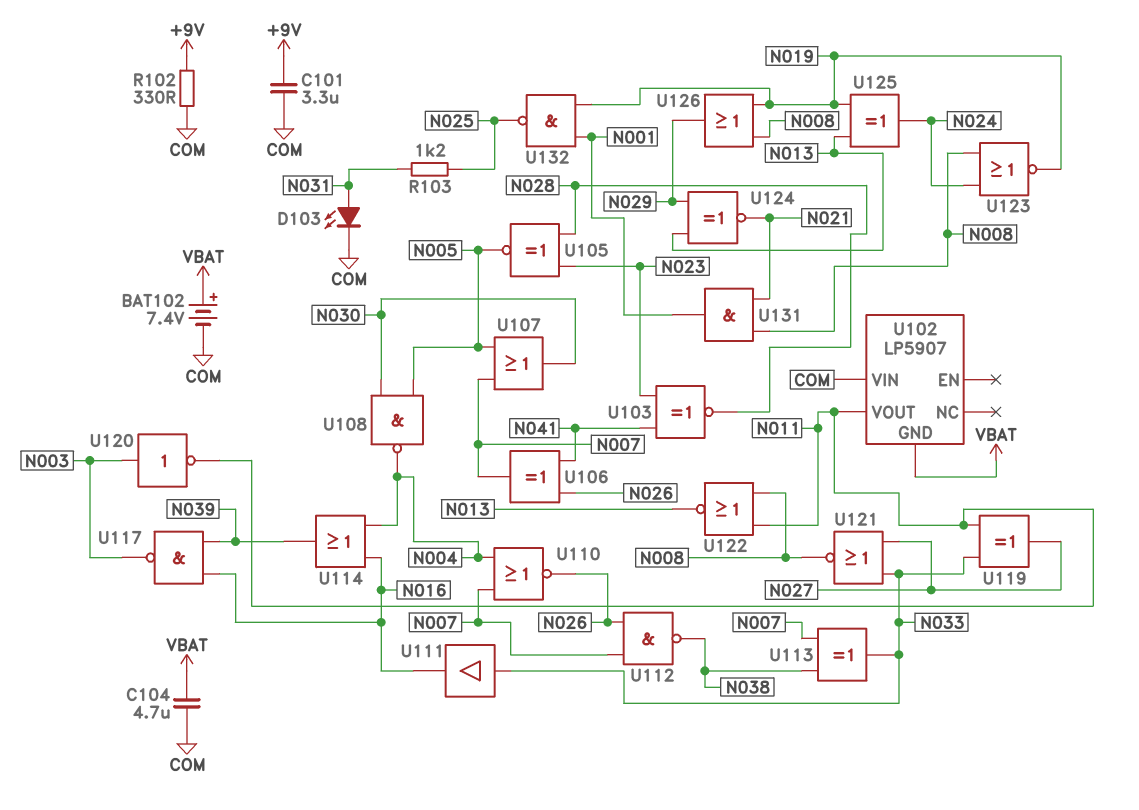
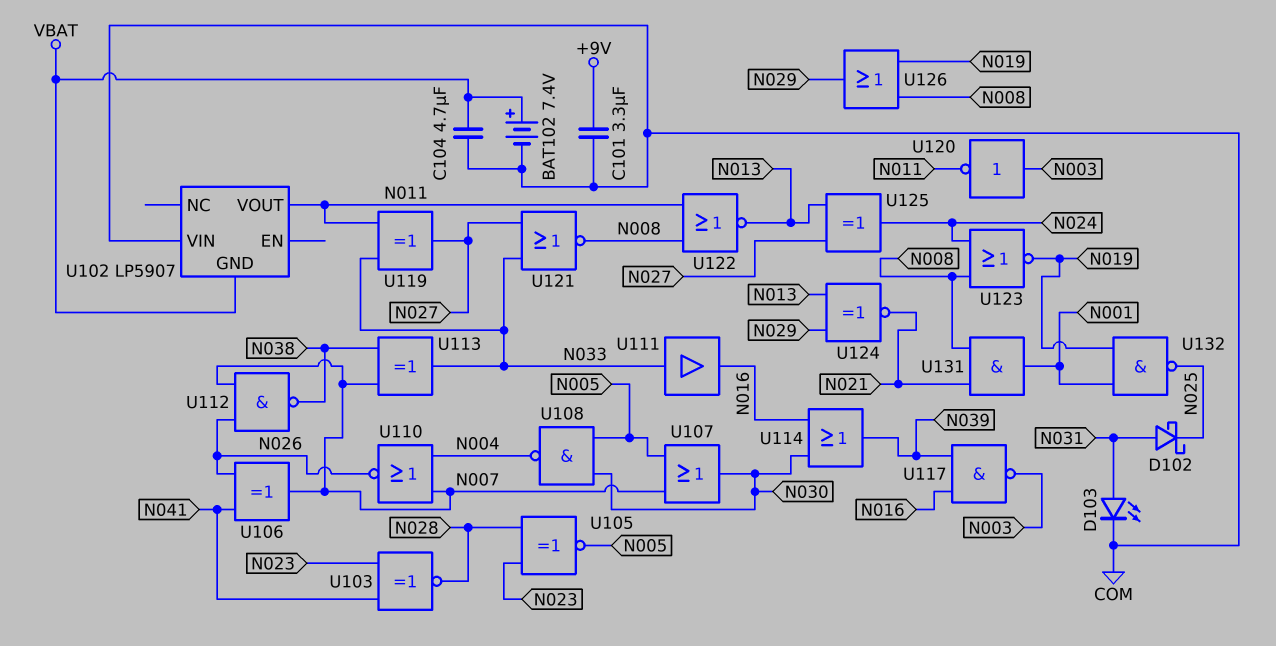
D102: none -> schottky (A N031, K N025)
R102: 330 (+9V, COM) -> none
R103: 1.2k (N025, N031) -> none
U114: OR (in N004, in N016, out N039) -> OR (in N016, in N030, out N039)
U125: XOR (in N013, in N019, out N024) -> XOR (in N013, in N027, out N024)

